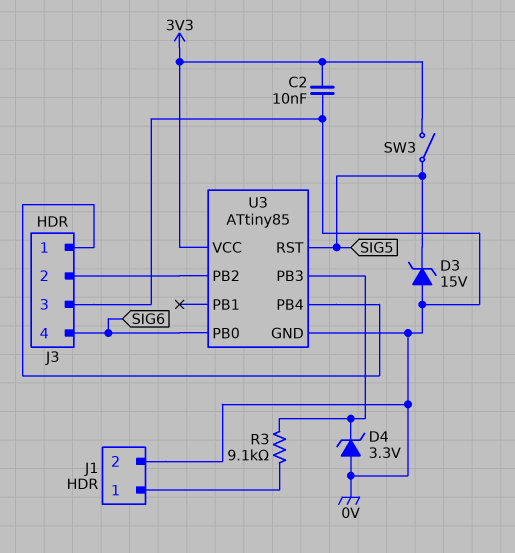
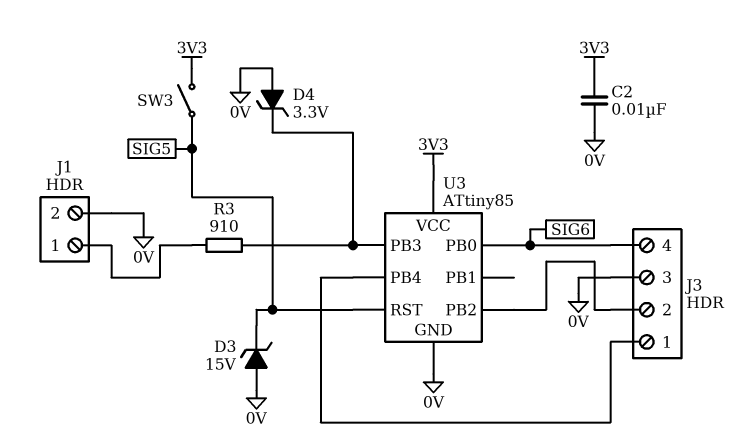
R3: 9.1k (J1/1, U3/PB3) -> 910 (J1/1, U3/PB3)

